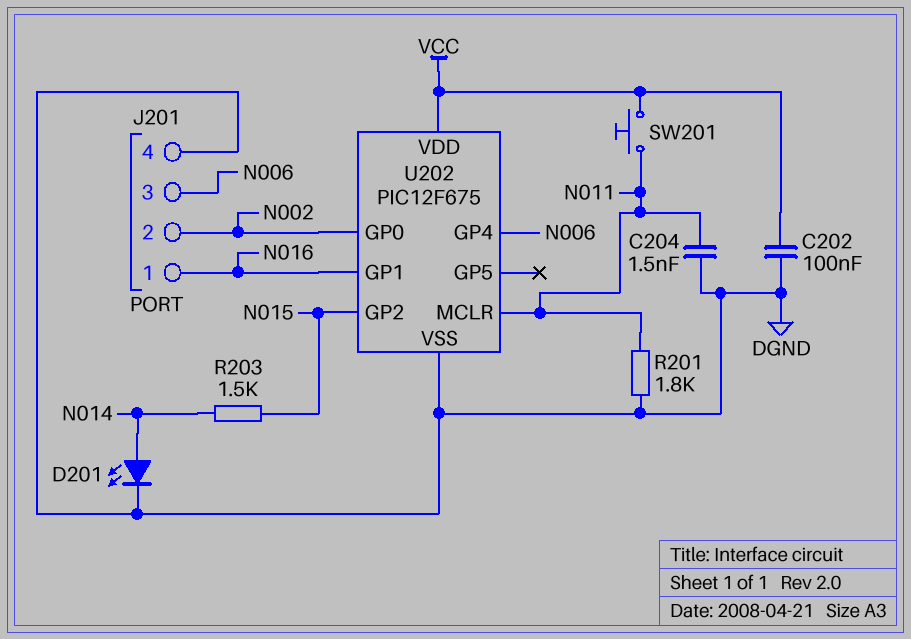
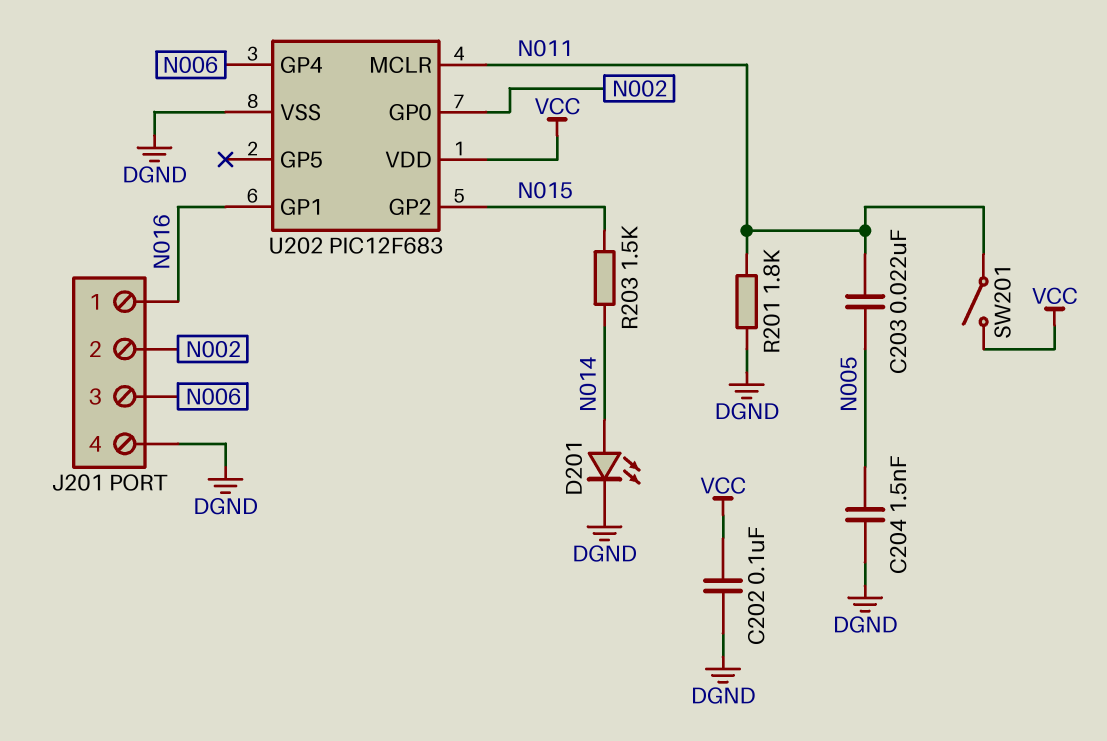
C203: none -> 22nF (N005, N011)
C204: 1.5nF (DGND, N011) -> 1.5nF (DGND, N005)
SW201: button (N011, VCC) -> switch (N011, VCC)
U202: PIC12F675 -> PIC12F683

